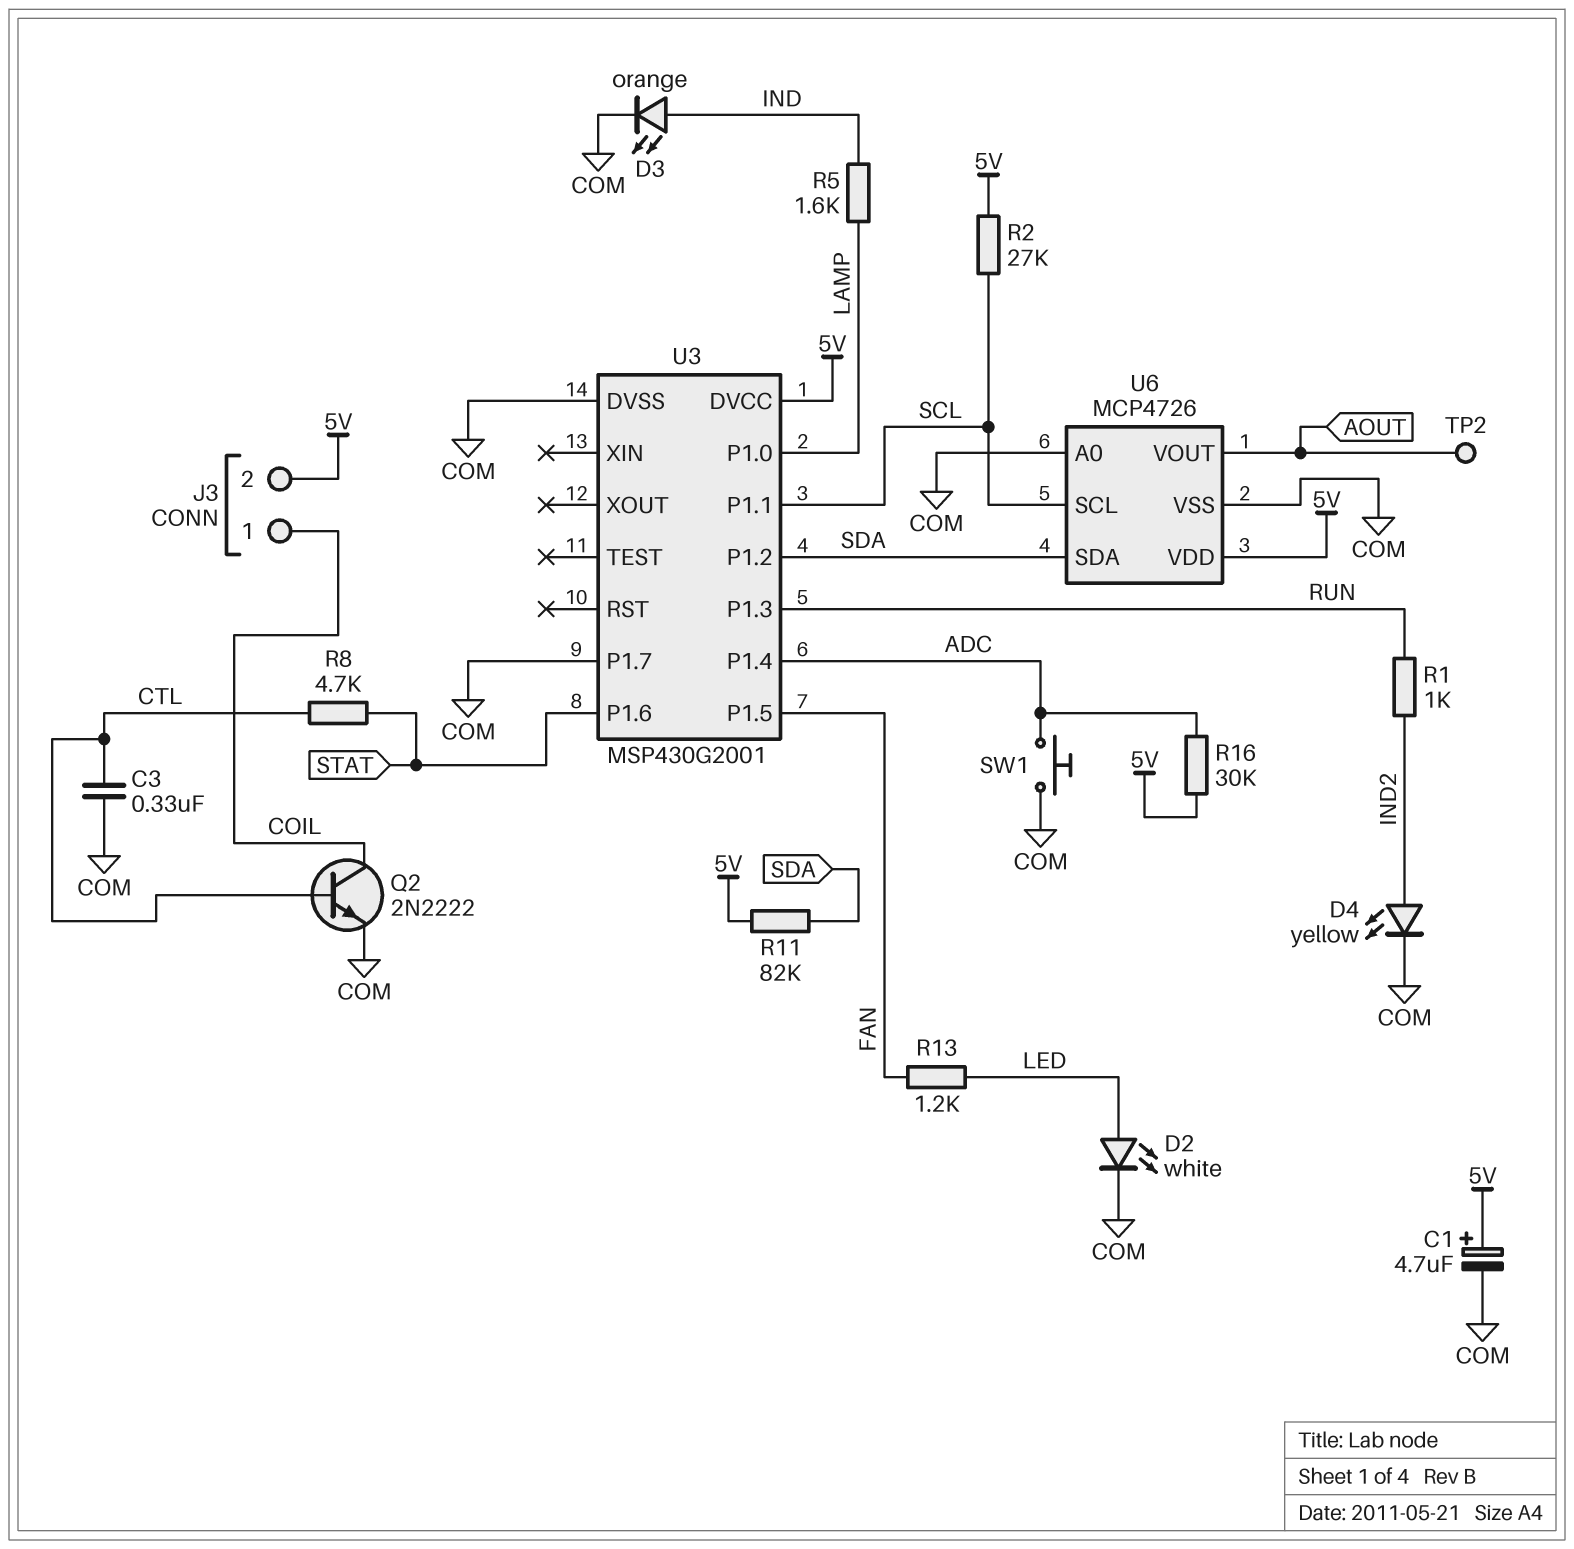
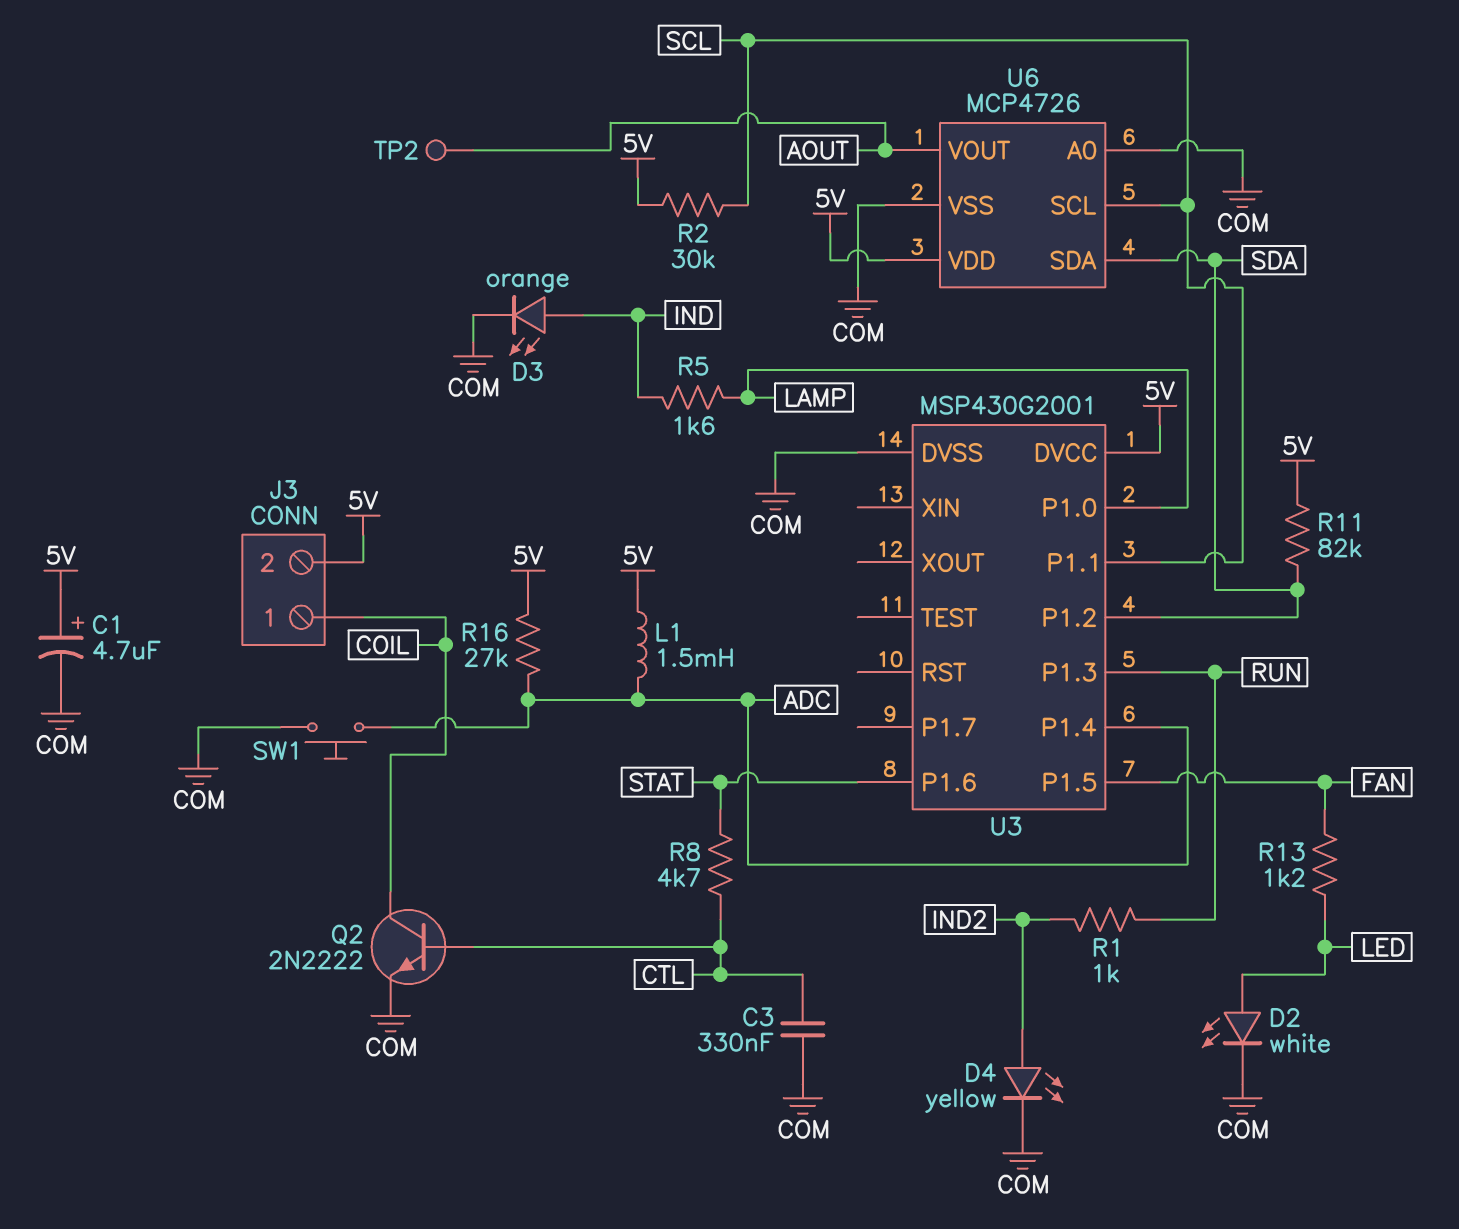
L1: none -> 1.5mH (5V, ADC)
R2: 27k (5V, SCL) -> 30k (5V, SCL)
R16: 30k (5V, ADC) -> 27k (5V, ADC)
U3 pin P1.7: COM -> none

